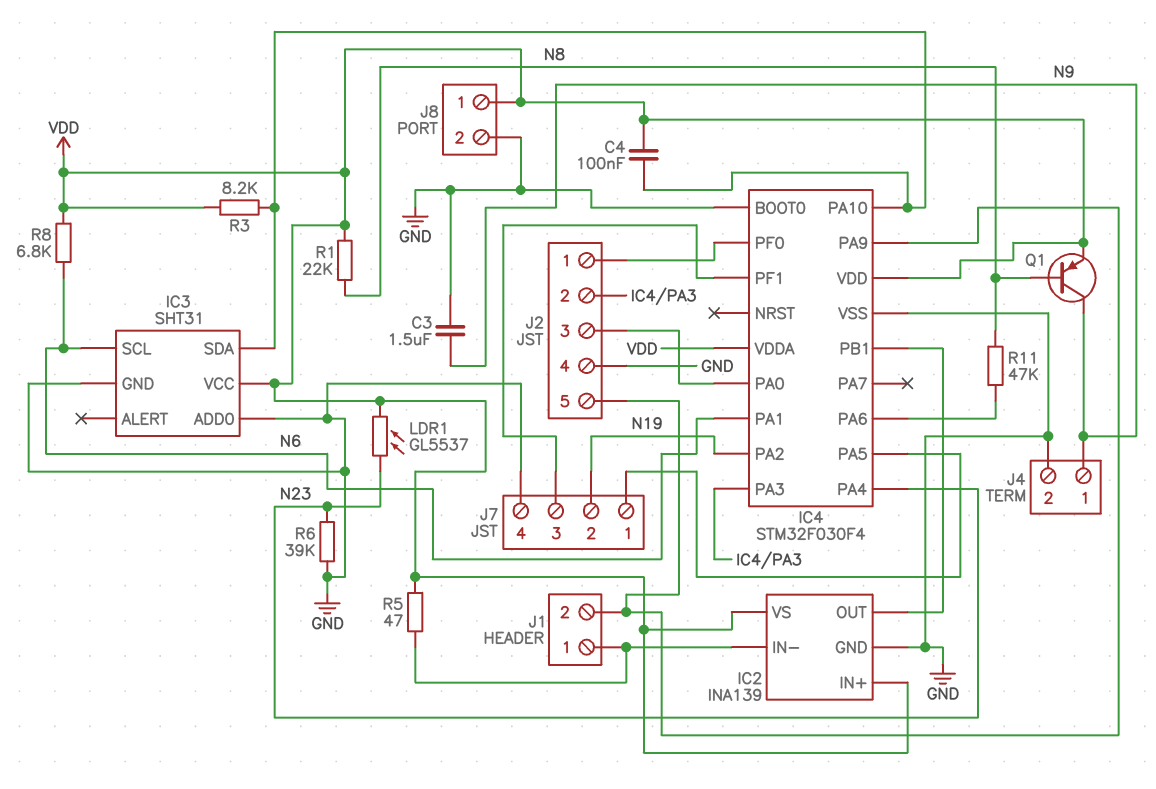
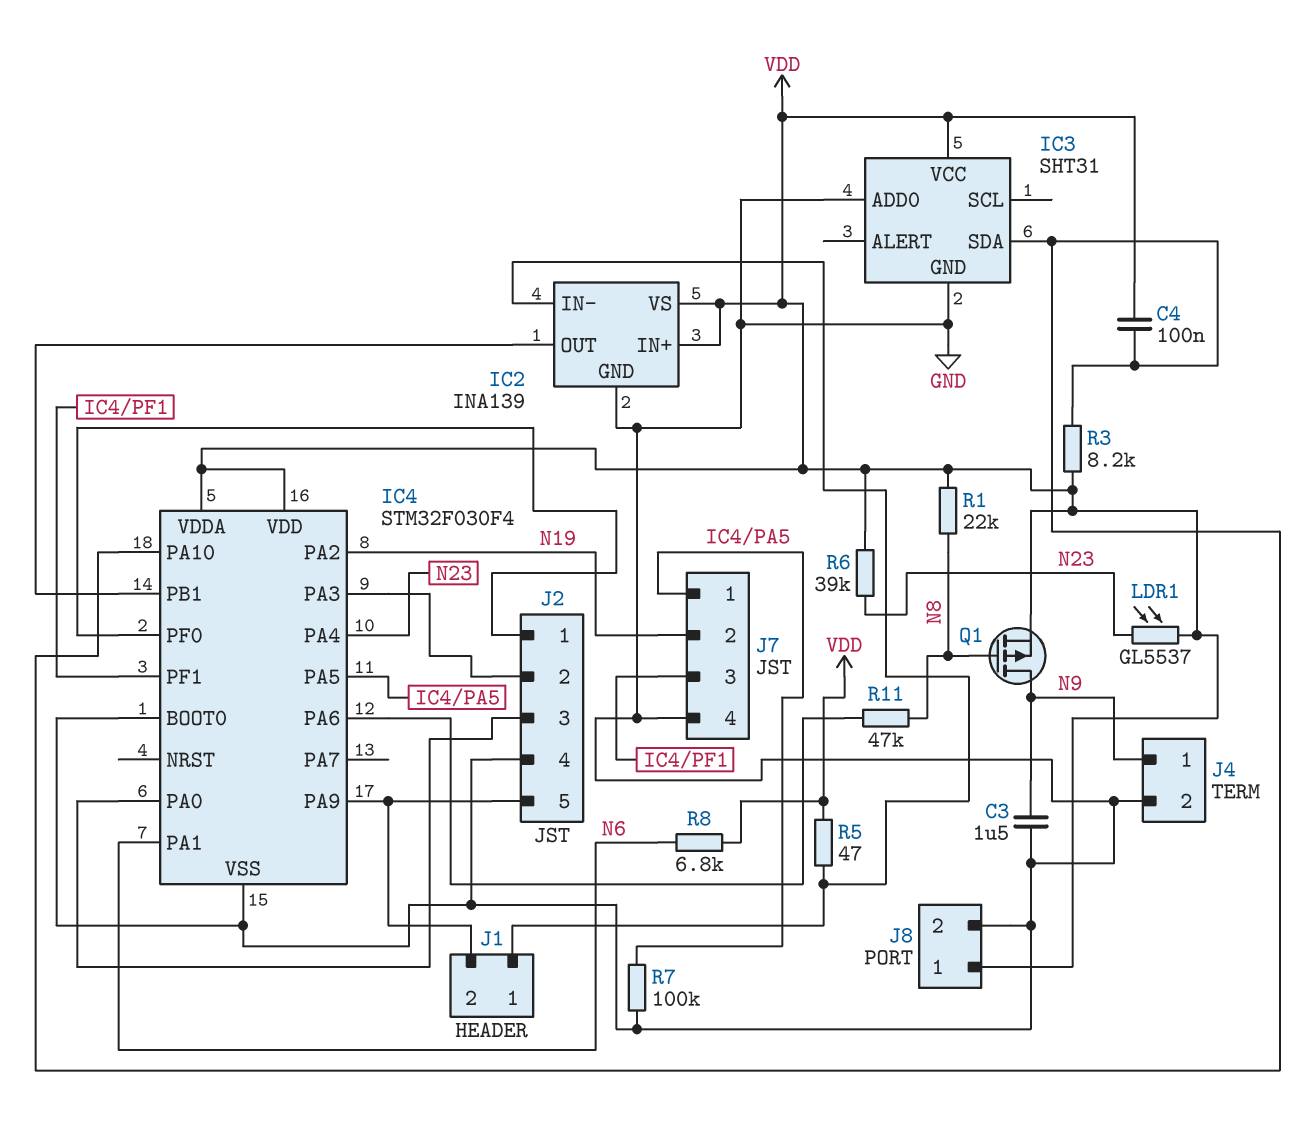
IC3 pin SCL: N6 -> none
Q1: PNP (B N8, C N9, E VDD) -> PMOS (G N8, D N9, S VDD)
R6: 39k (GND, N23) -> 39k (N23, VDD)
R7: none -> 100k (GND, IC4/PA5)

